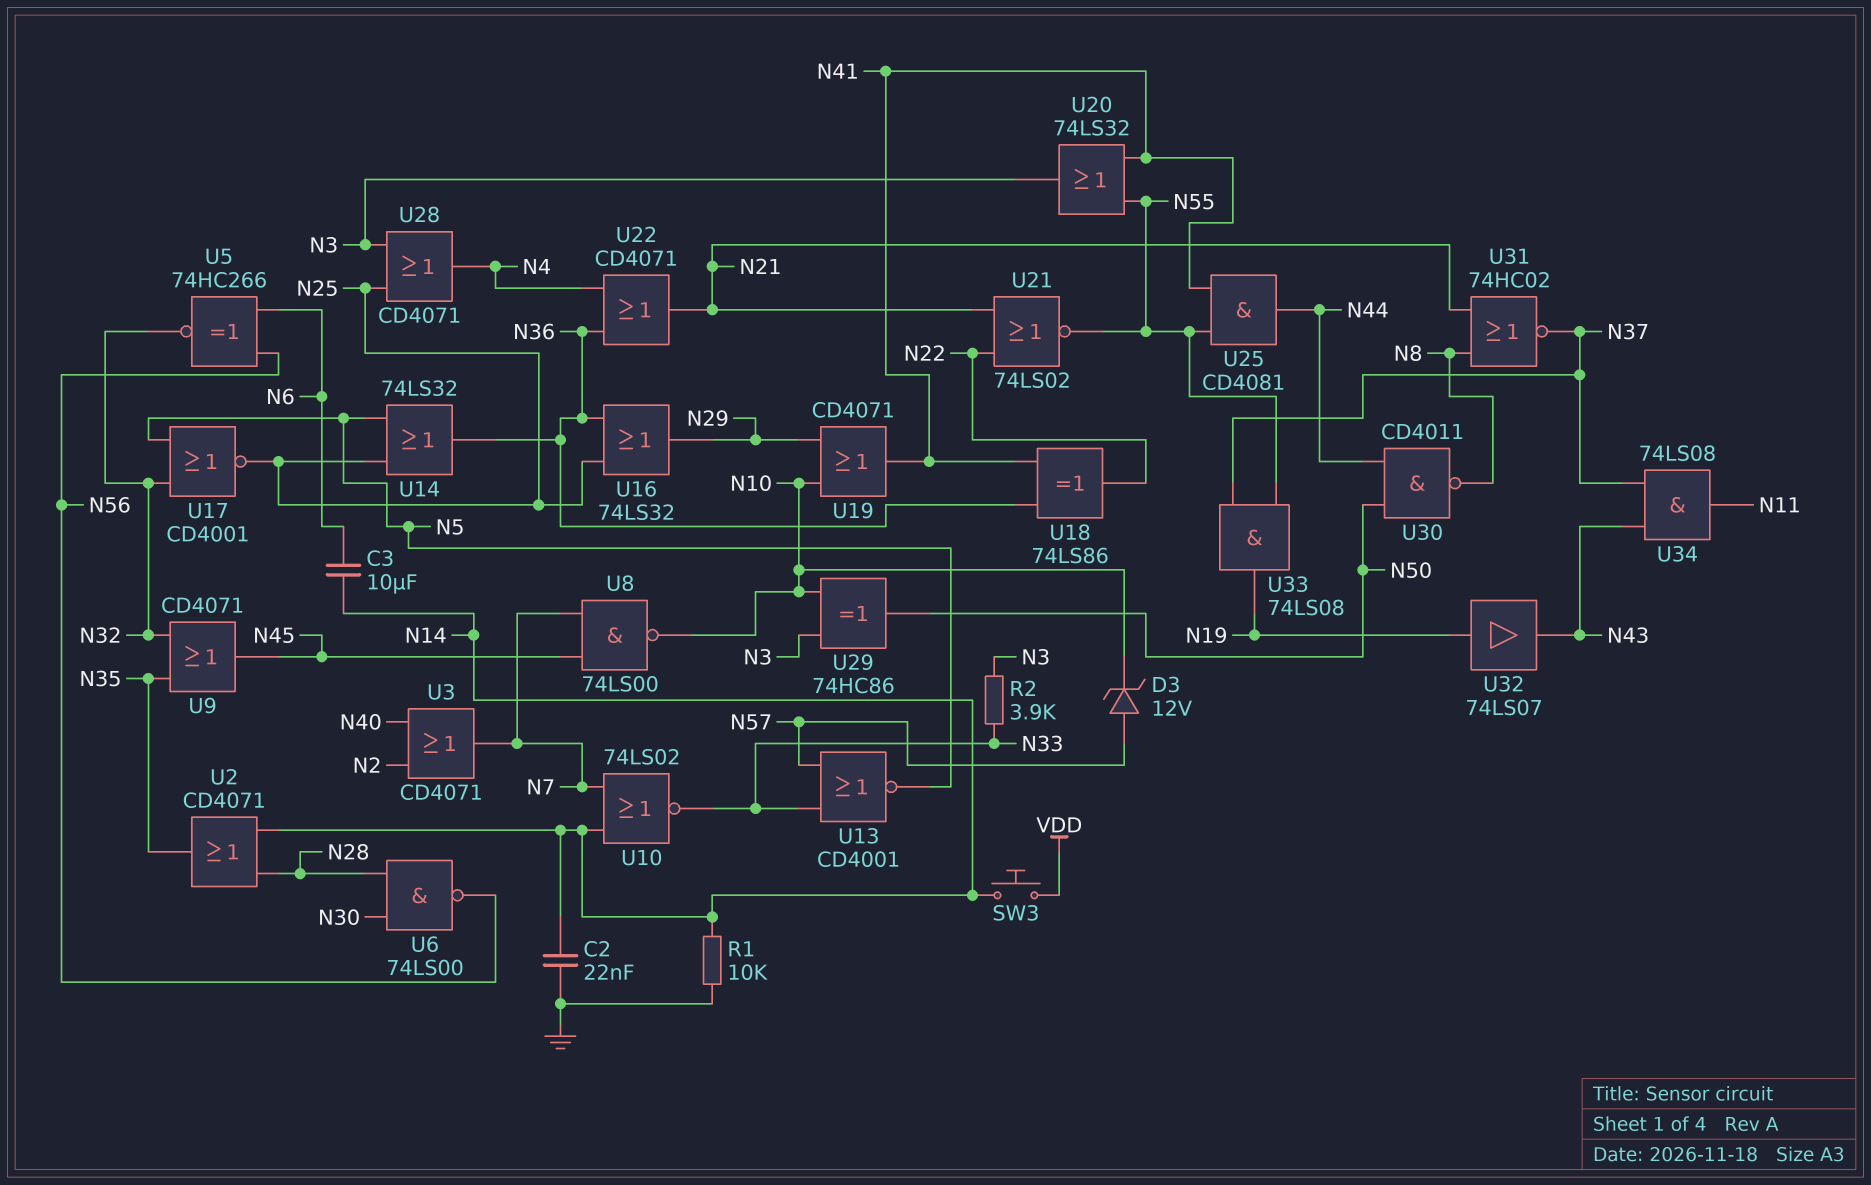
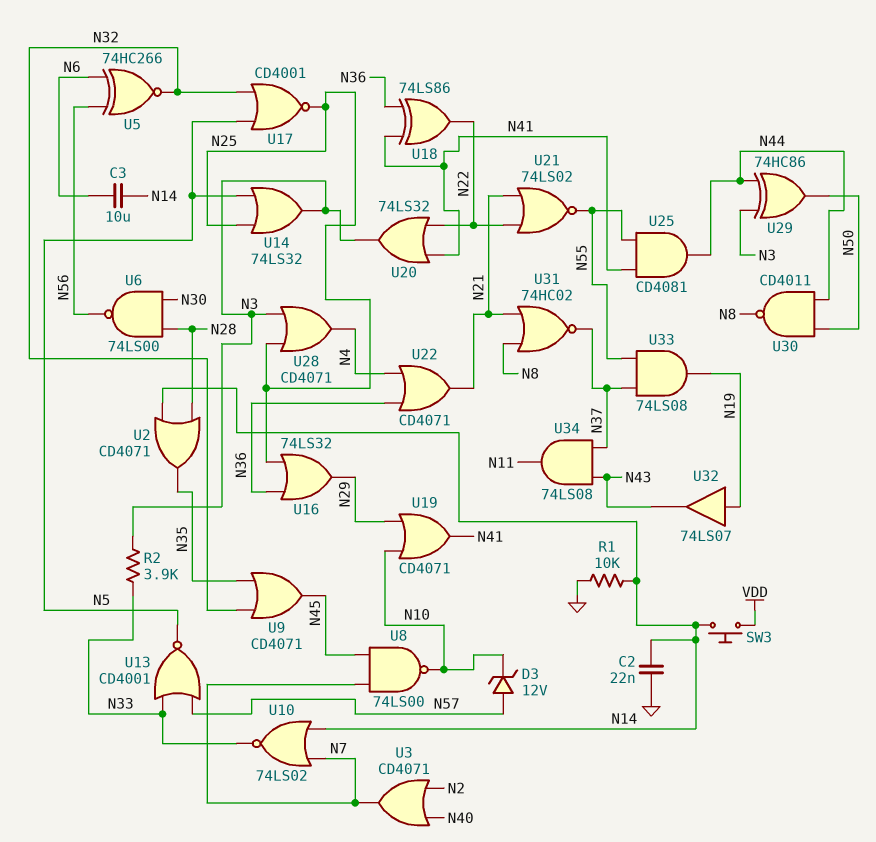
U14: OR 74LS32 (in N5, in N25, out N36) -> OR 74LS32 (in N5, in N25, out N3)
U20: OR 74LS32 (in N41, in N55, out N3) -> OR 74LS32 (in N22, in N41, out N3)
U29: XOR 74HC86 (in N3, in N10, out N50) -> XOR 74HC86 (in N3, in N44, out N50)

